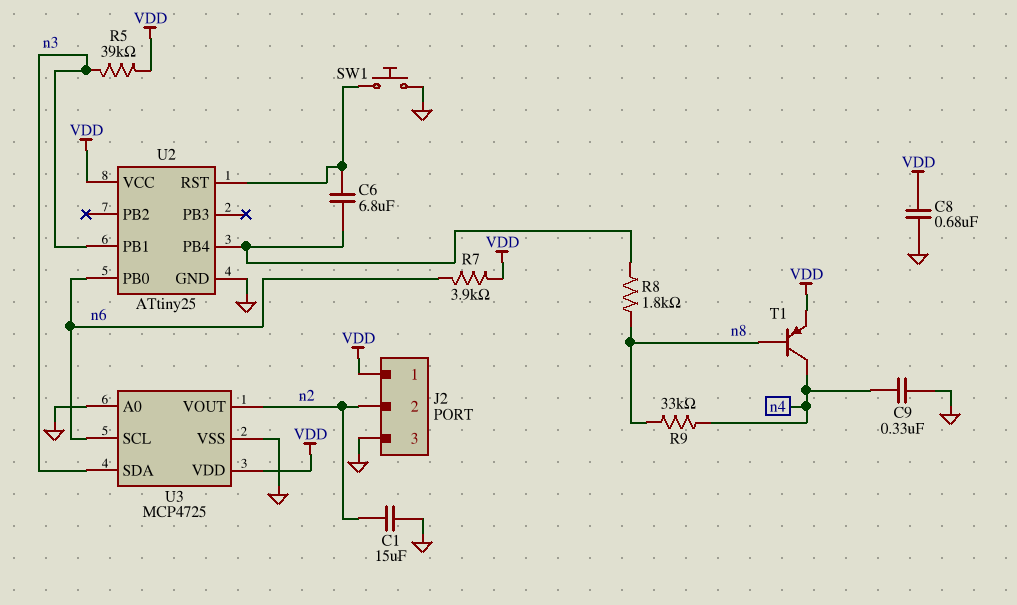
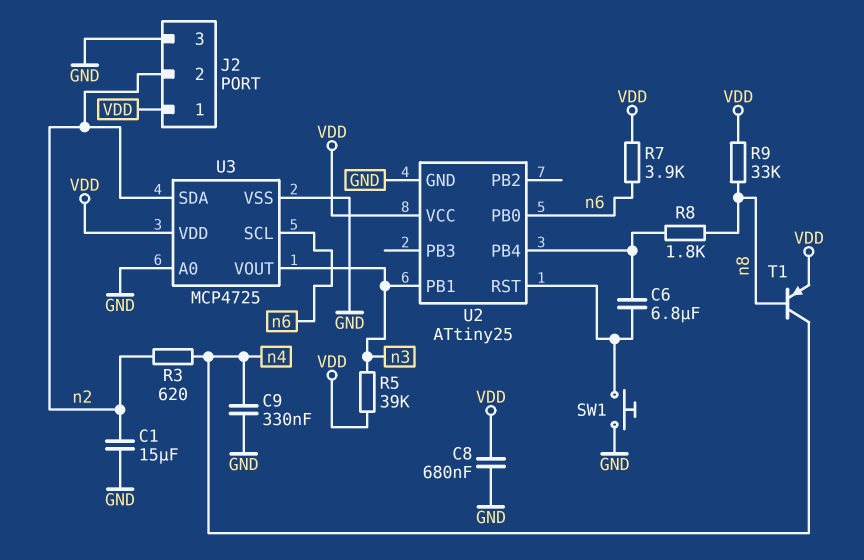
R3: none -> 620 (n2, n4)
R9: 33k (n4, n8) -> 33k (VDD, n8)
U3 pin SDA: n3 -> n2
U3 pin VOUT: n2 -> n3

